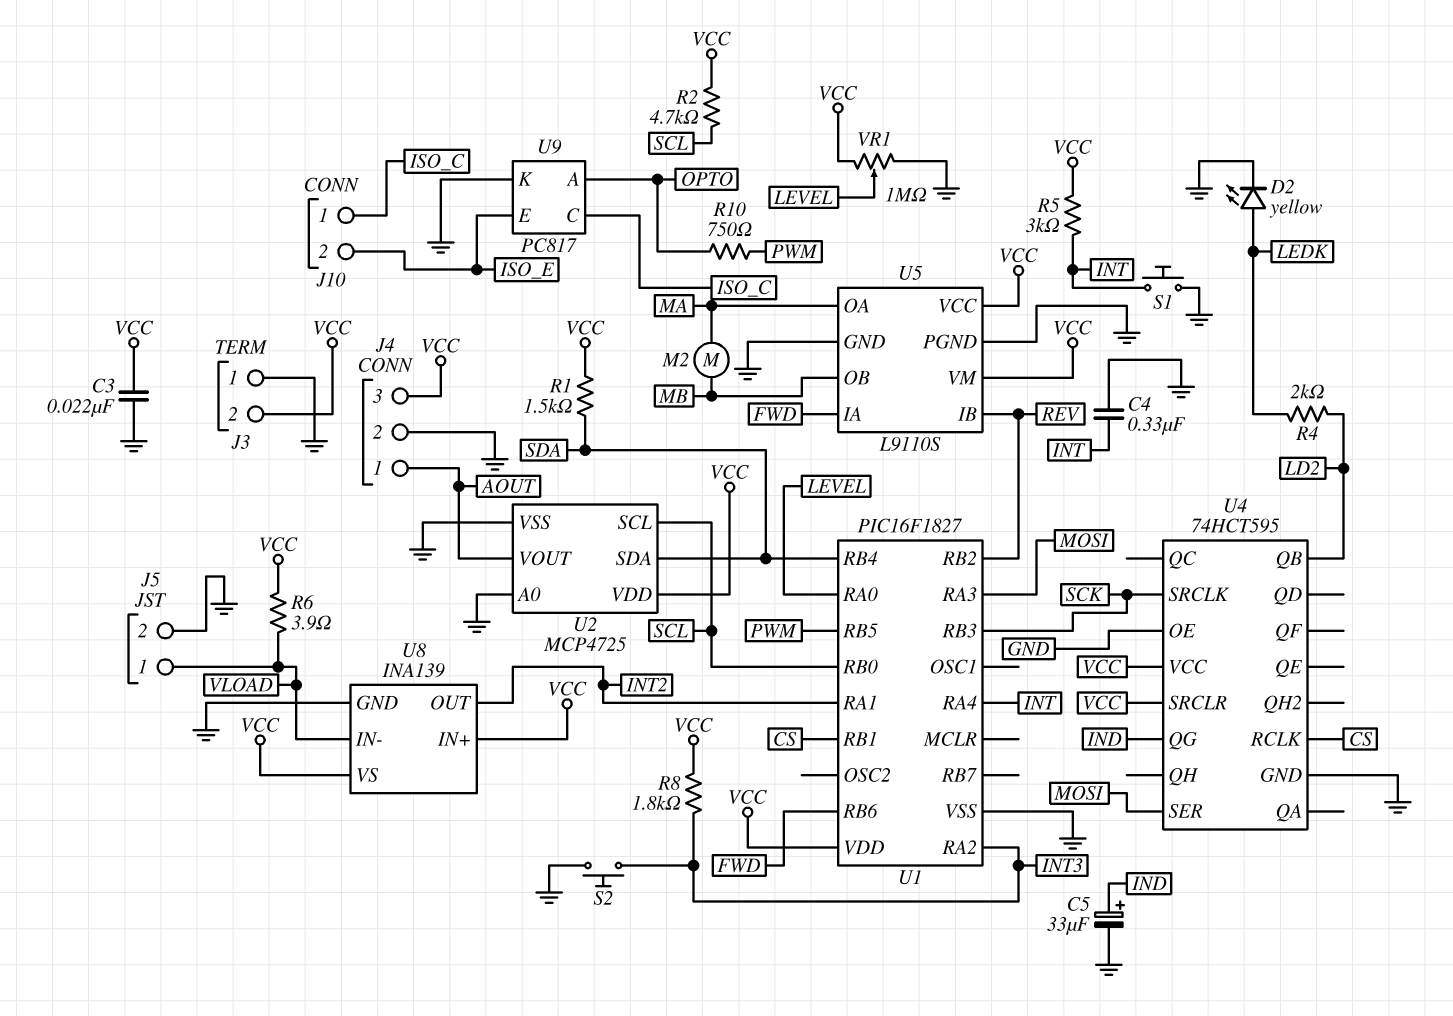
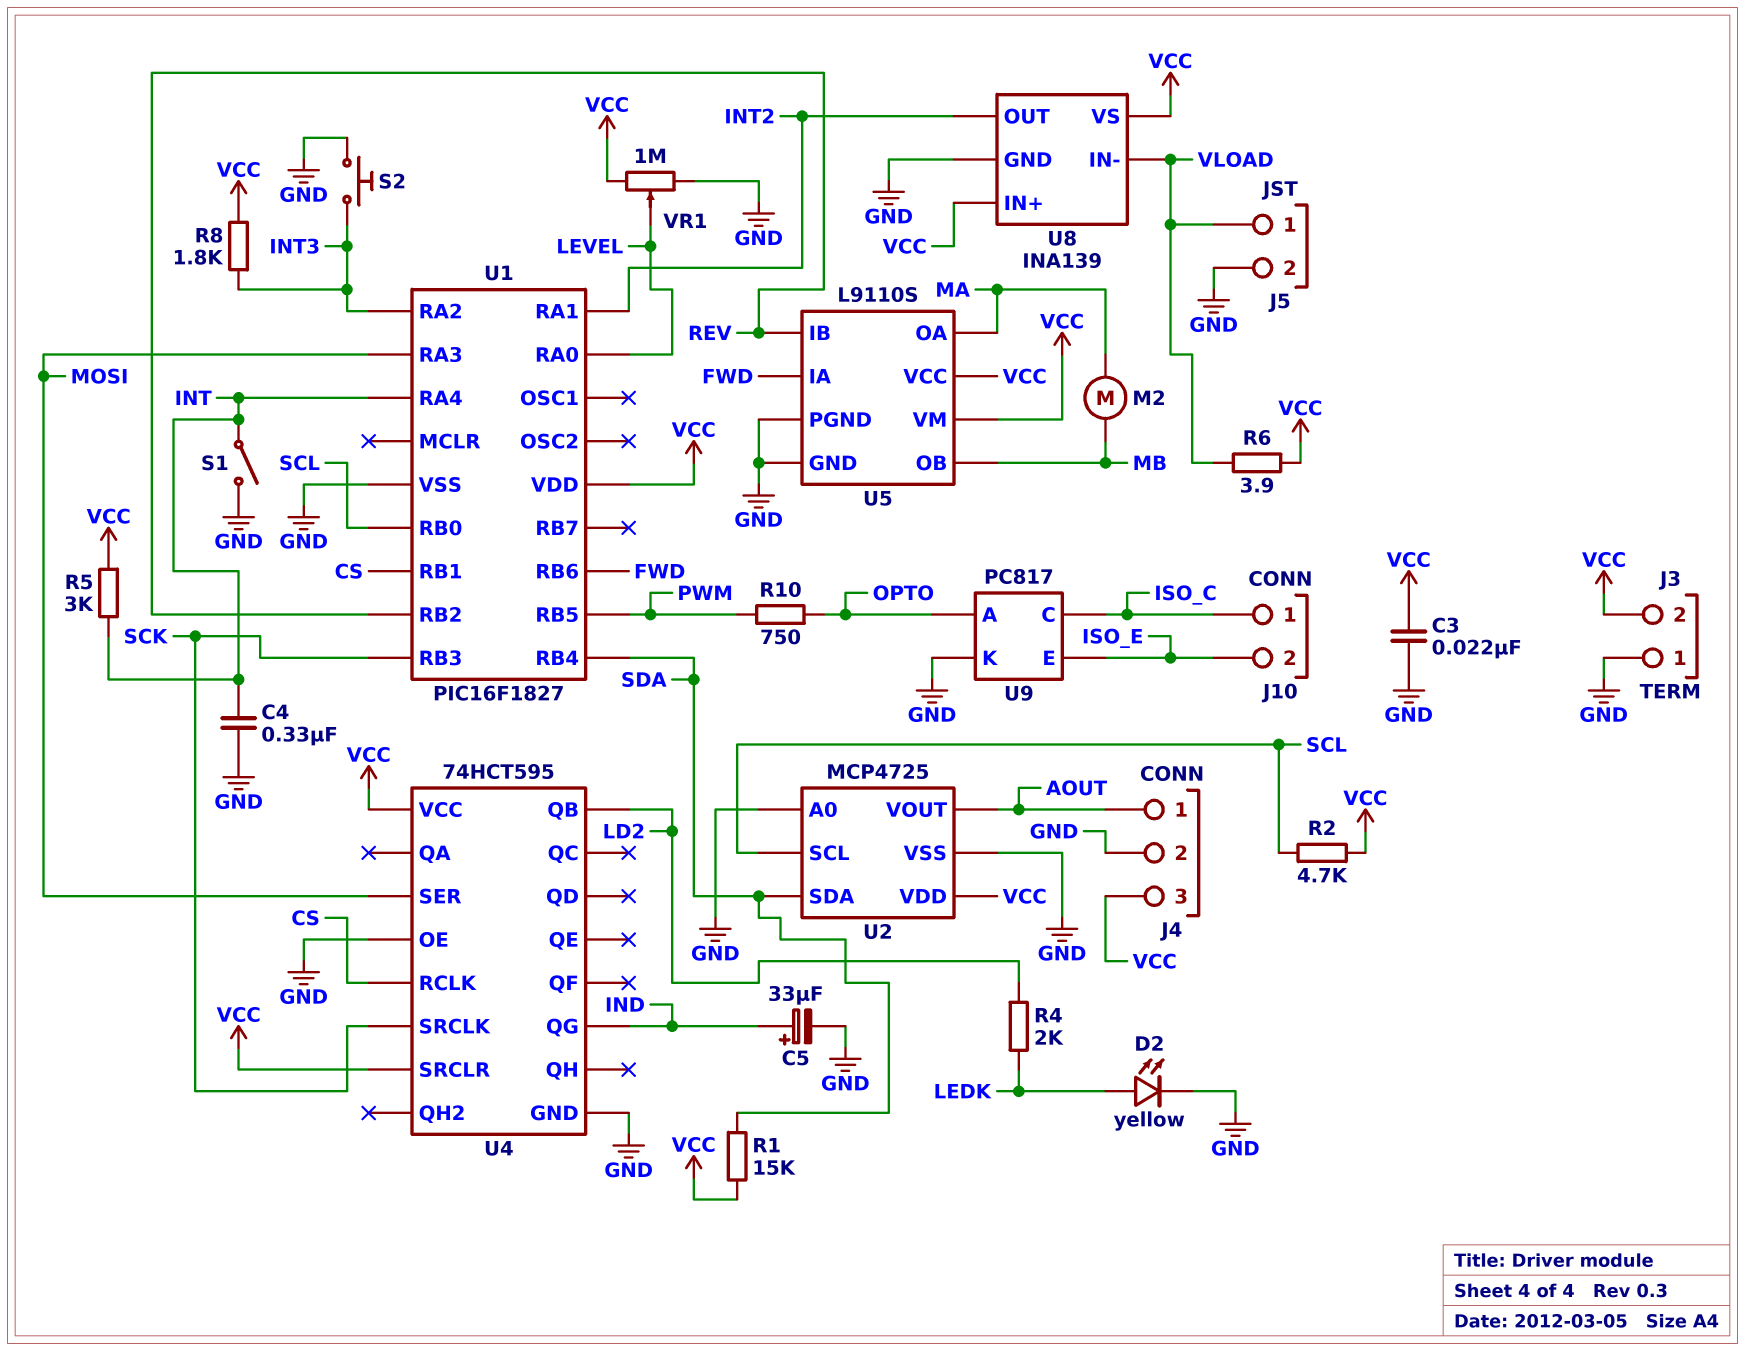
R1: 1.5k (SDA, VCC) -> 15k (SDA, VCC)
S1: button (GND, INT) -> switch (GND, INT)

